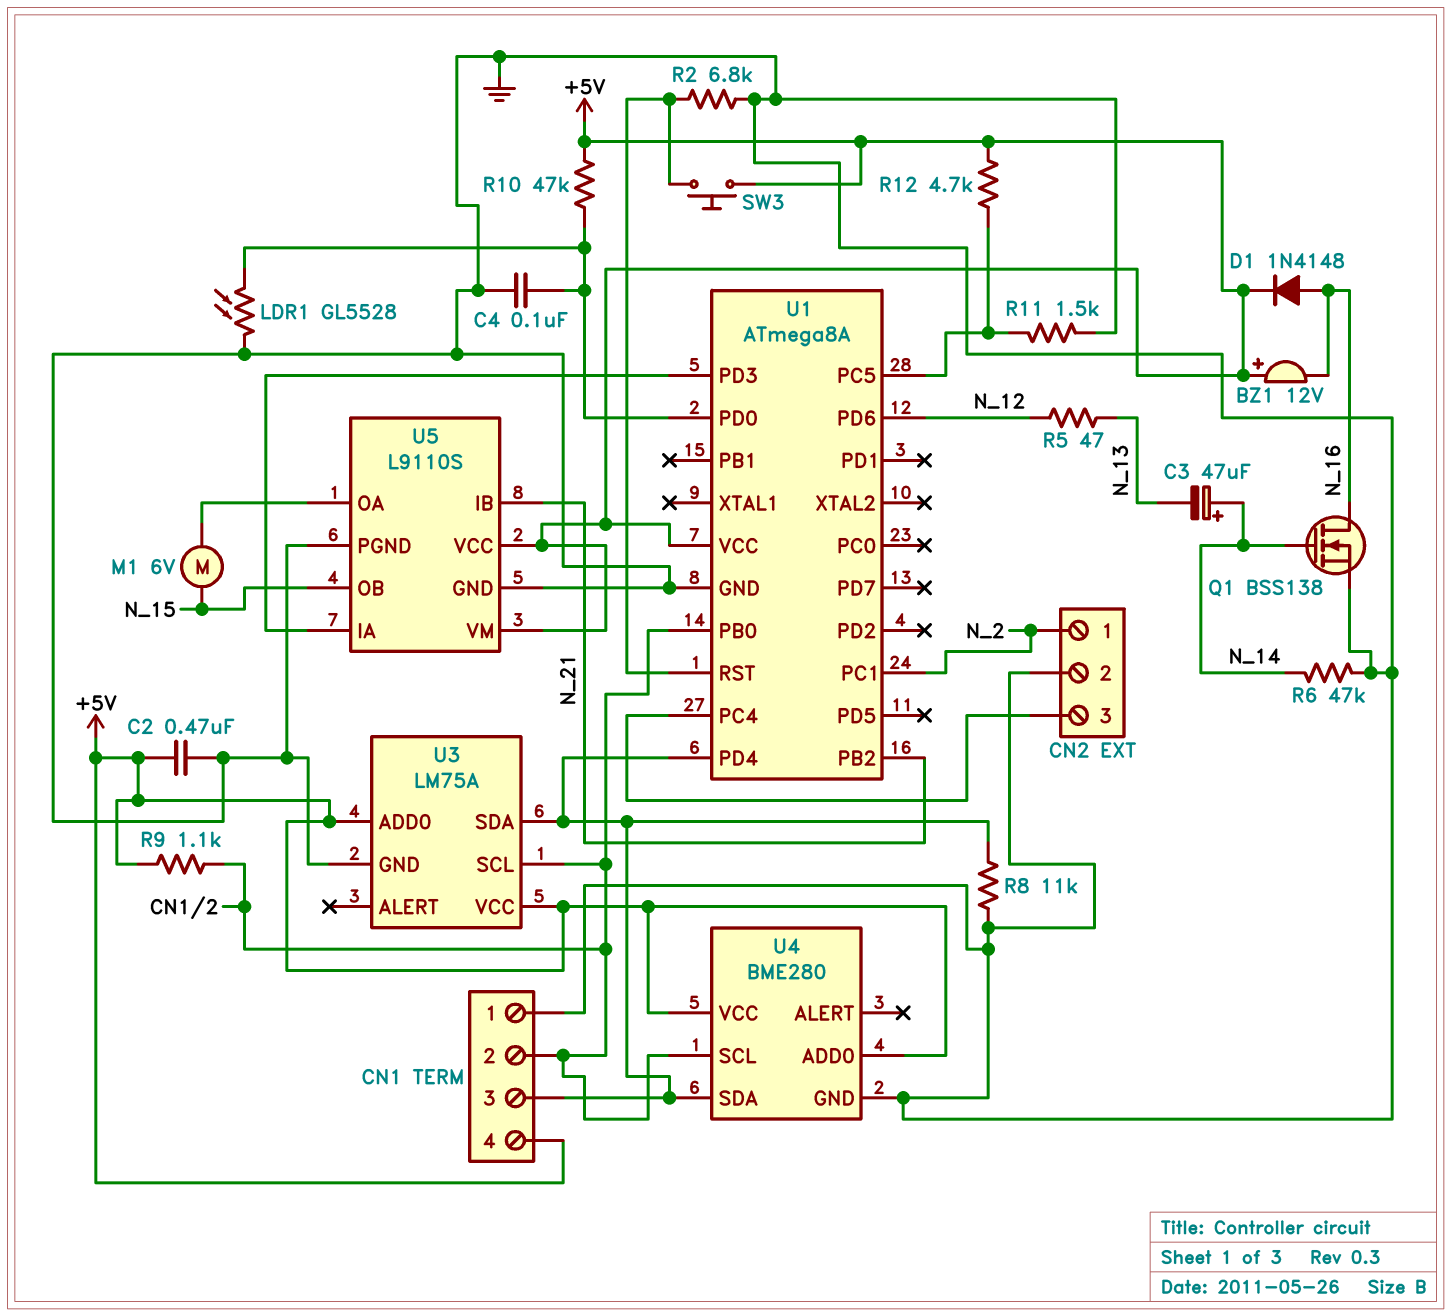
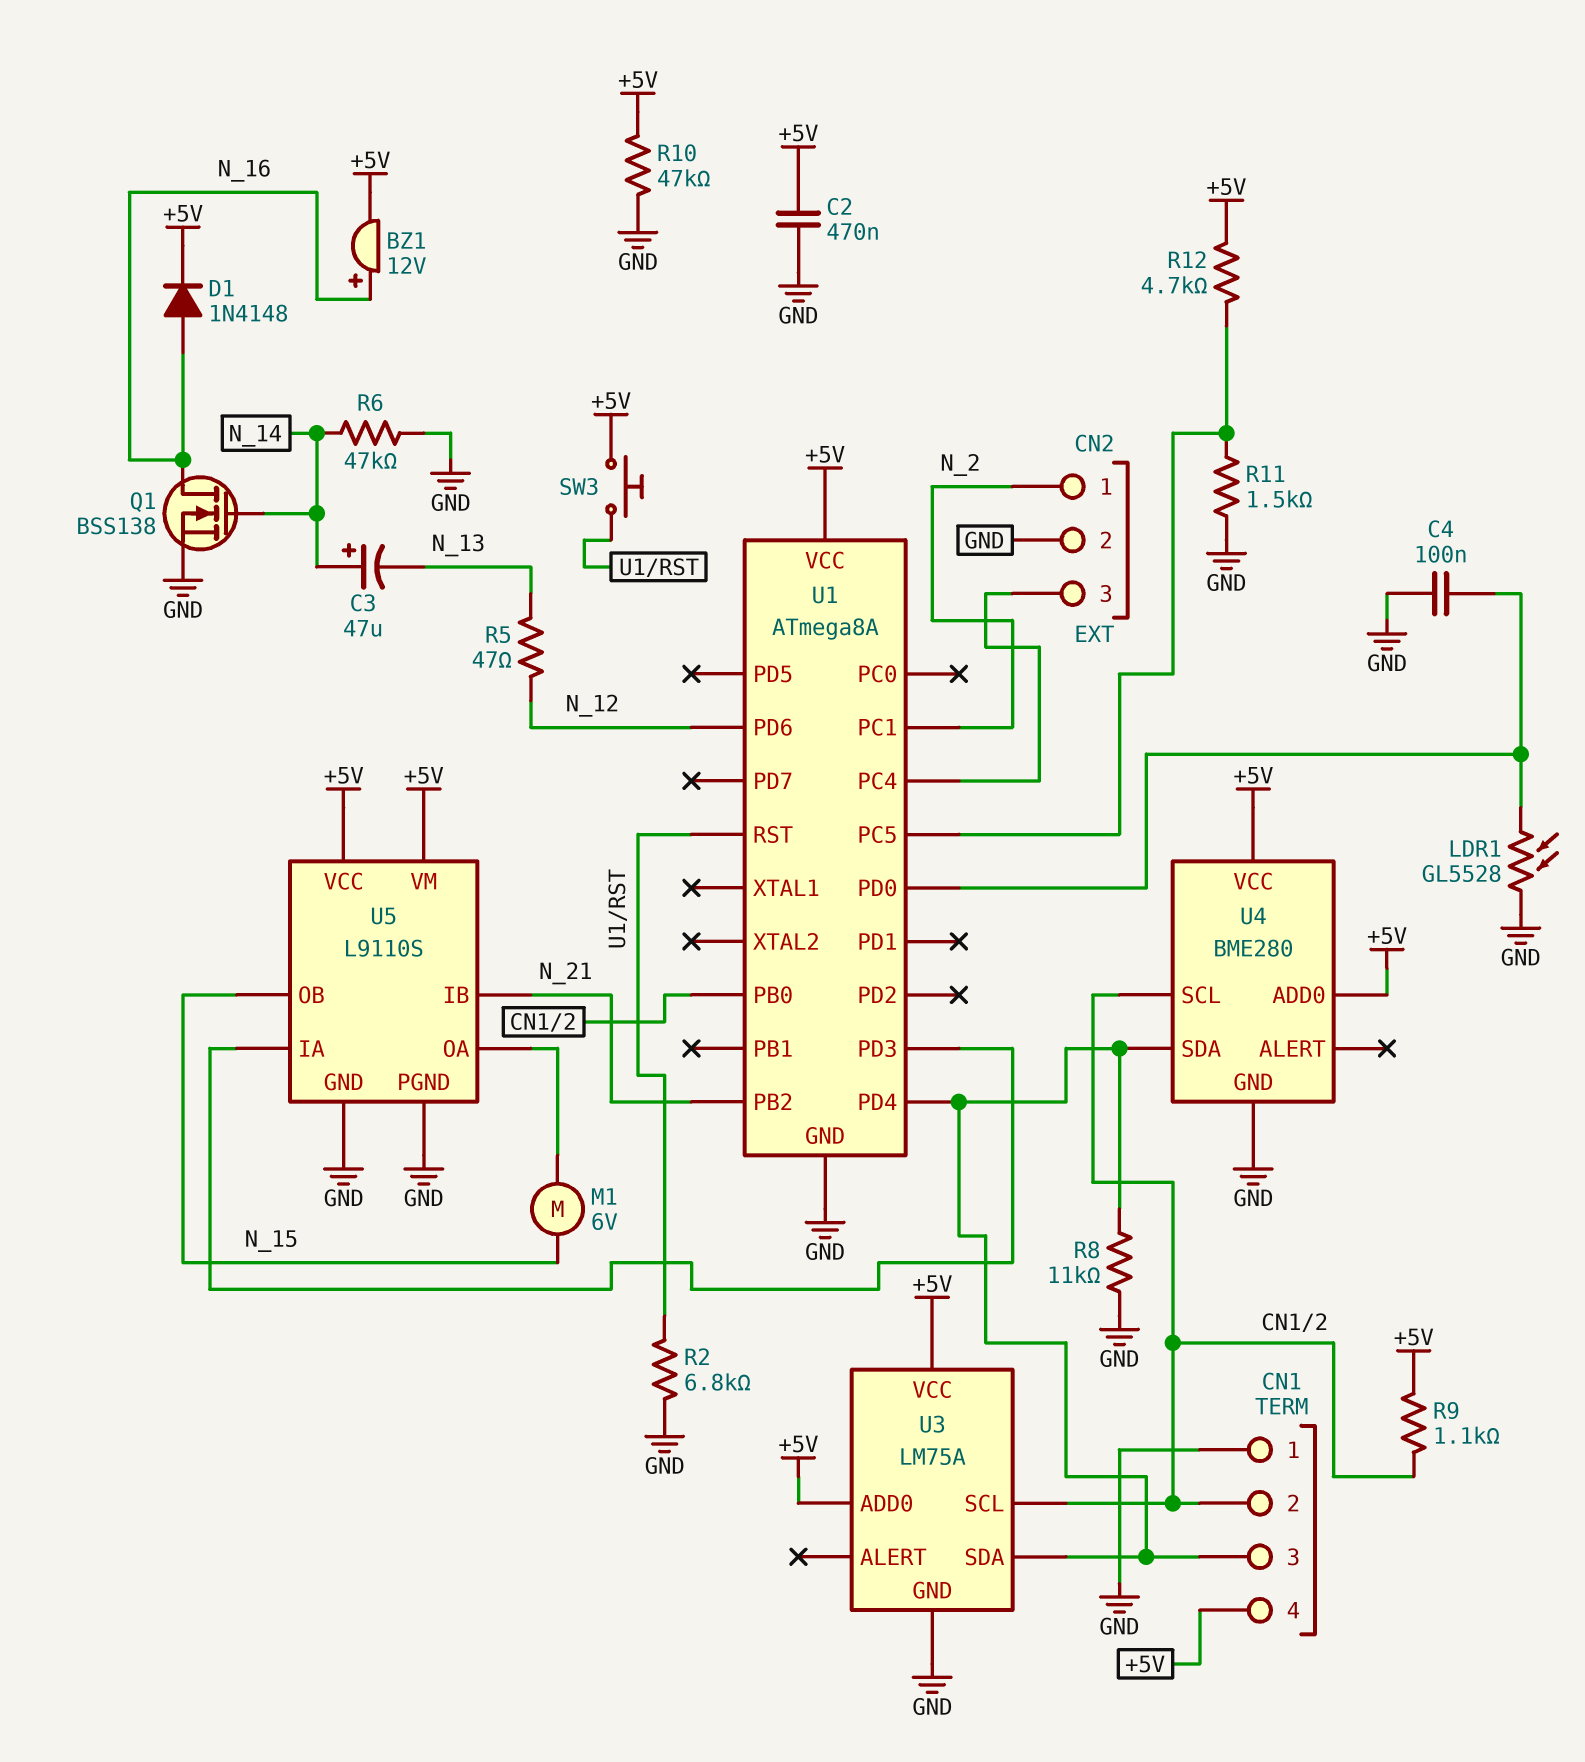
BZ1: buzzer 12V (plus +5V, minus N_16) -> buzzer 12V (plus N_16, minus +5V)
R10: 47k (+5V, U1/PD0) -> 47k (+5V, GND)

